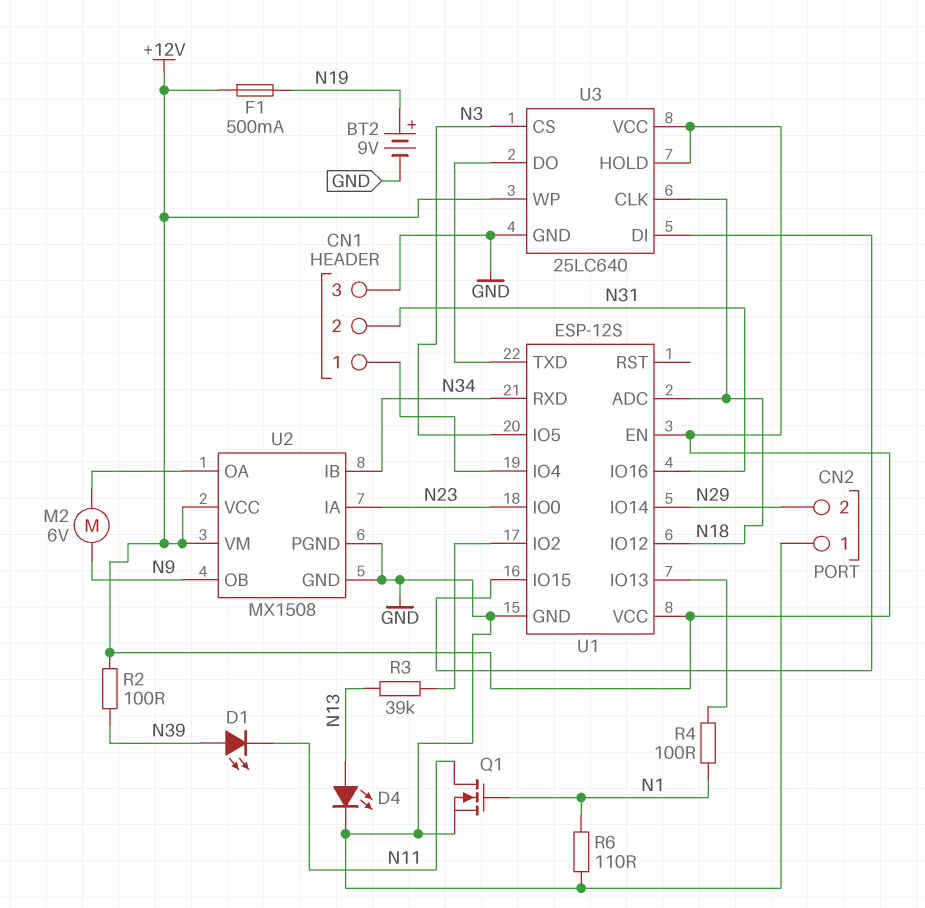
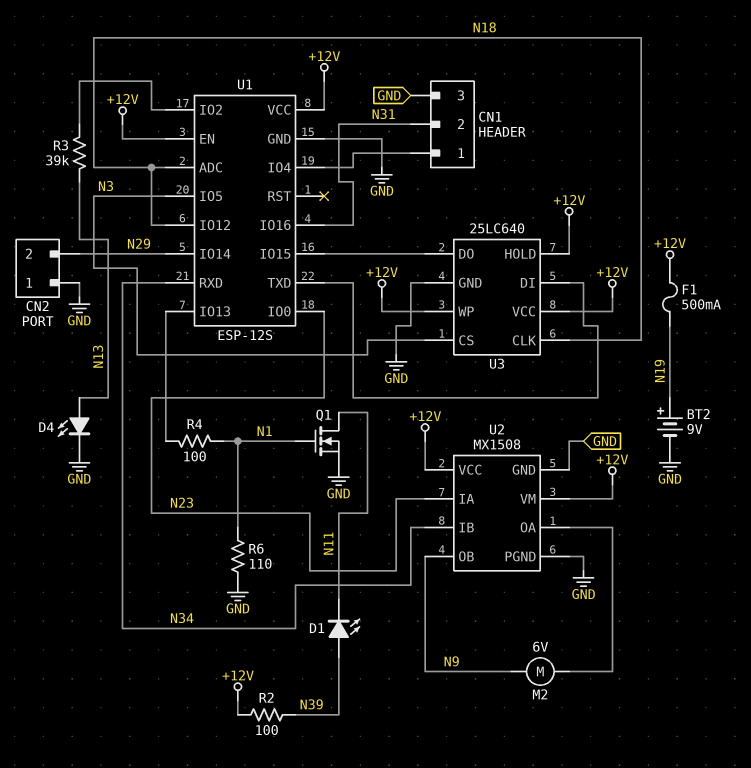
U3 pin DI: U1/IO15 -> U1/TXD
U3 pin DO: U1/TXD -> U1/IO15

